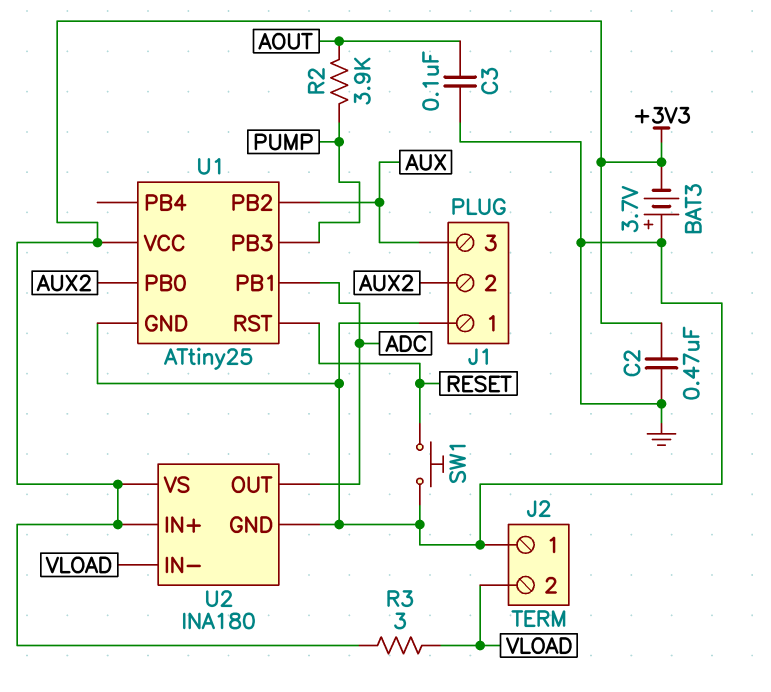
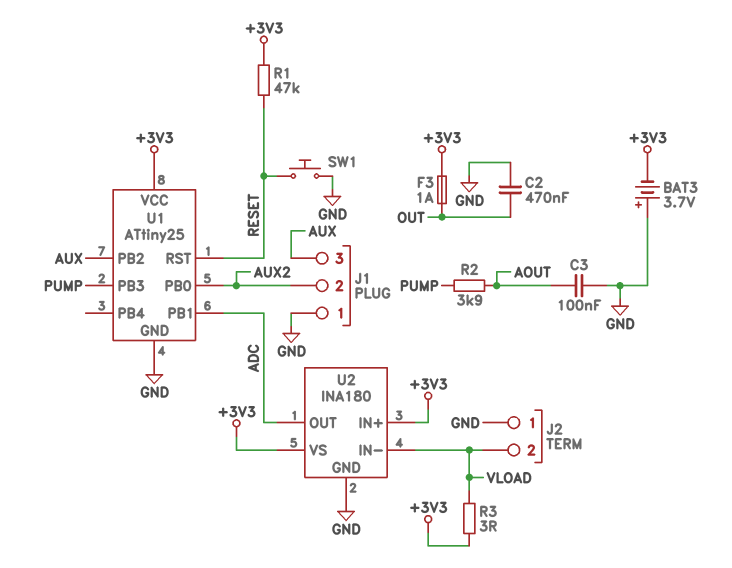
C2: 470nF (+3V3, GND) -> 470nF (GND, OUT)
F3: none -> 1A (+3V3, OUT)
R1: none -> 47k (+3V3, RESET)

